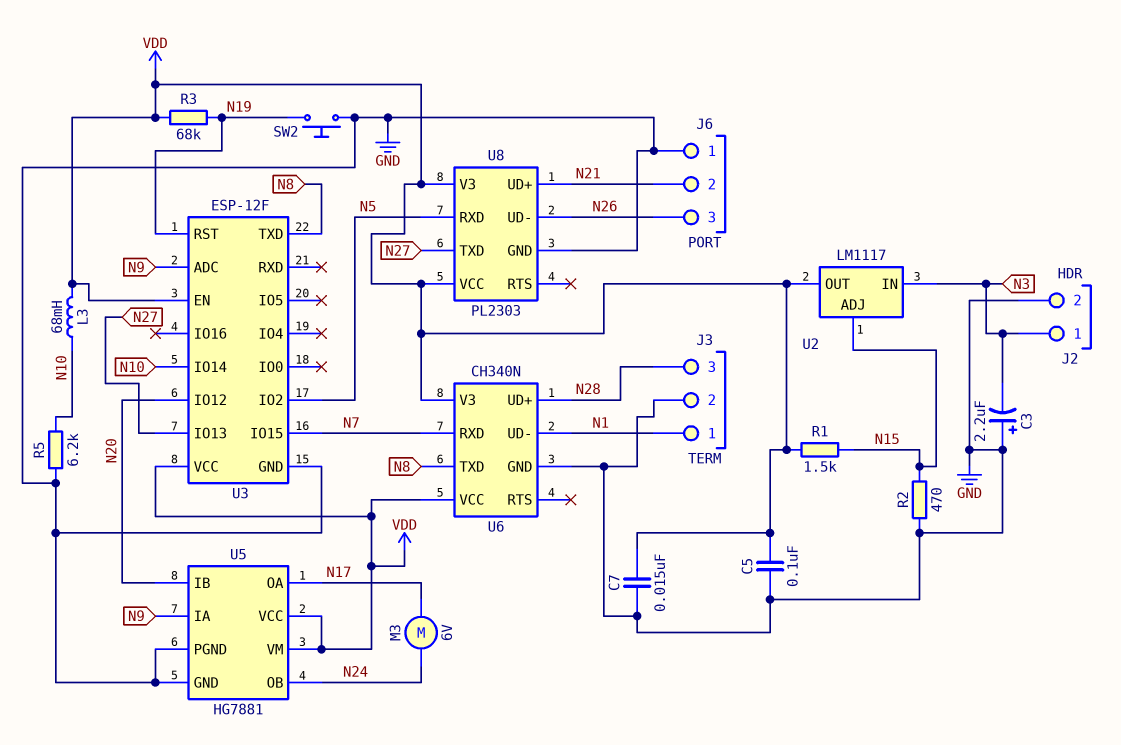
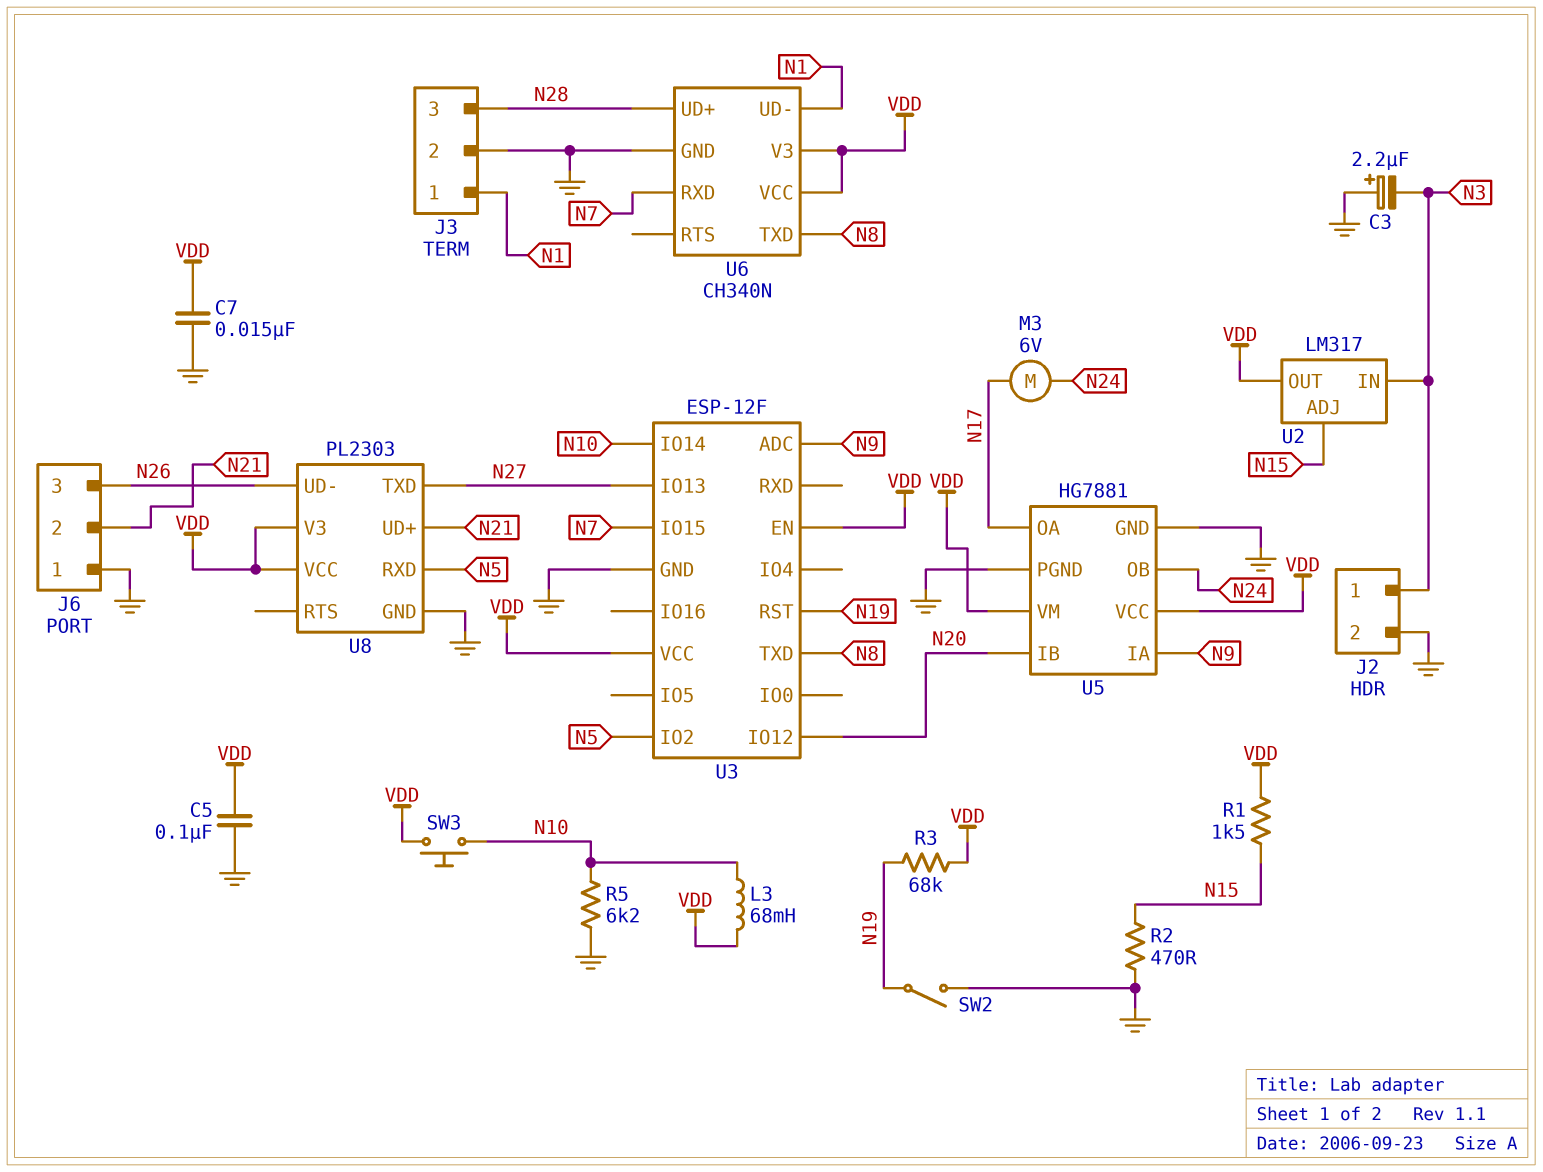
SW2: button (GND, N19) -> switch (GND, N19)
SW3: none -> button (N10, VDD)
U2: LM1117 -> LM317

